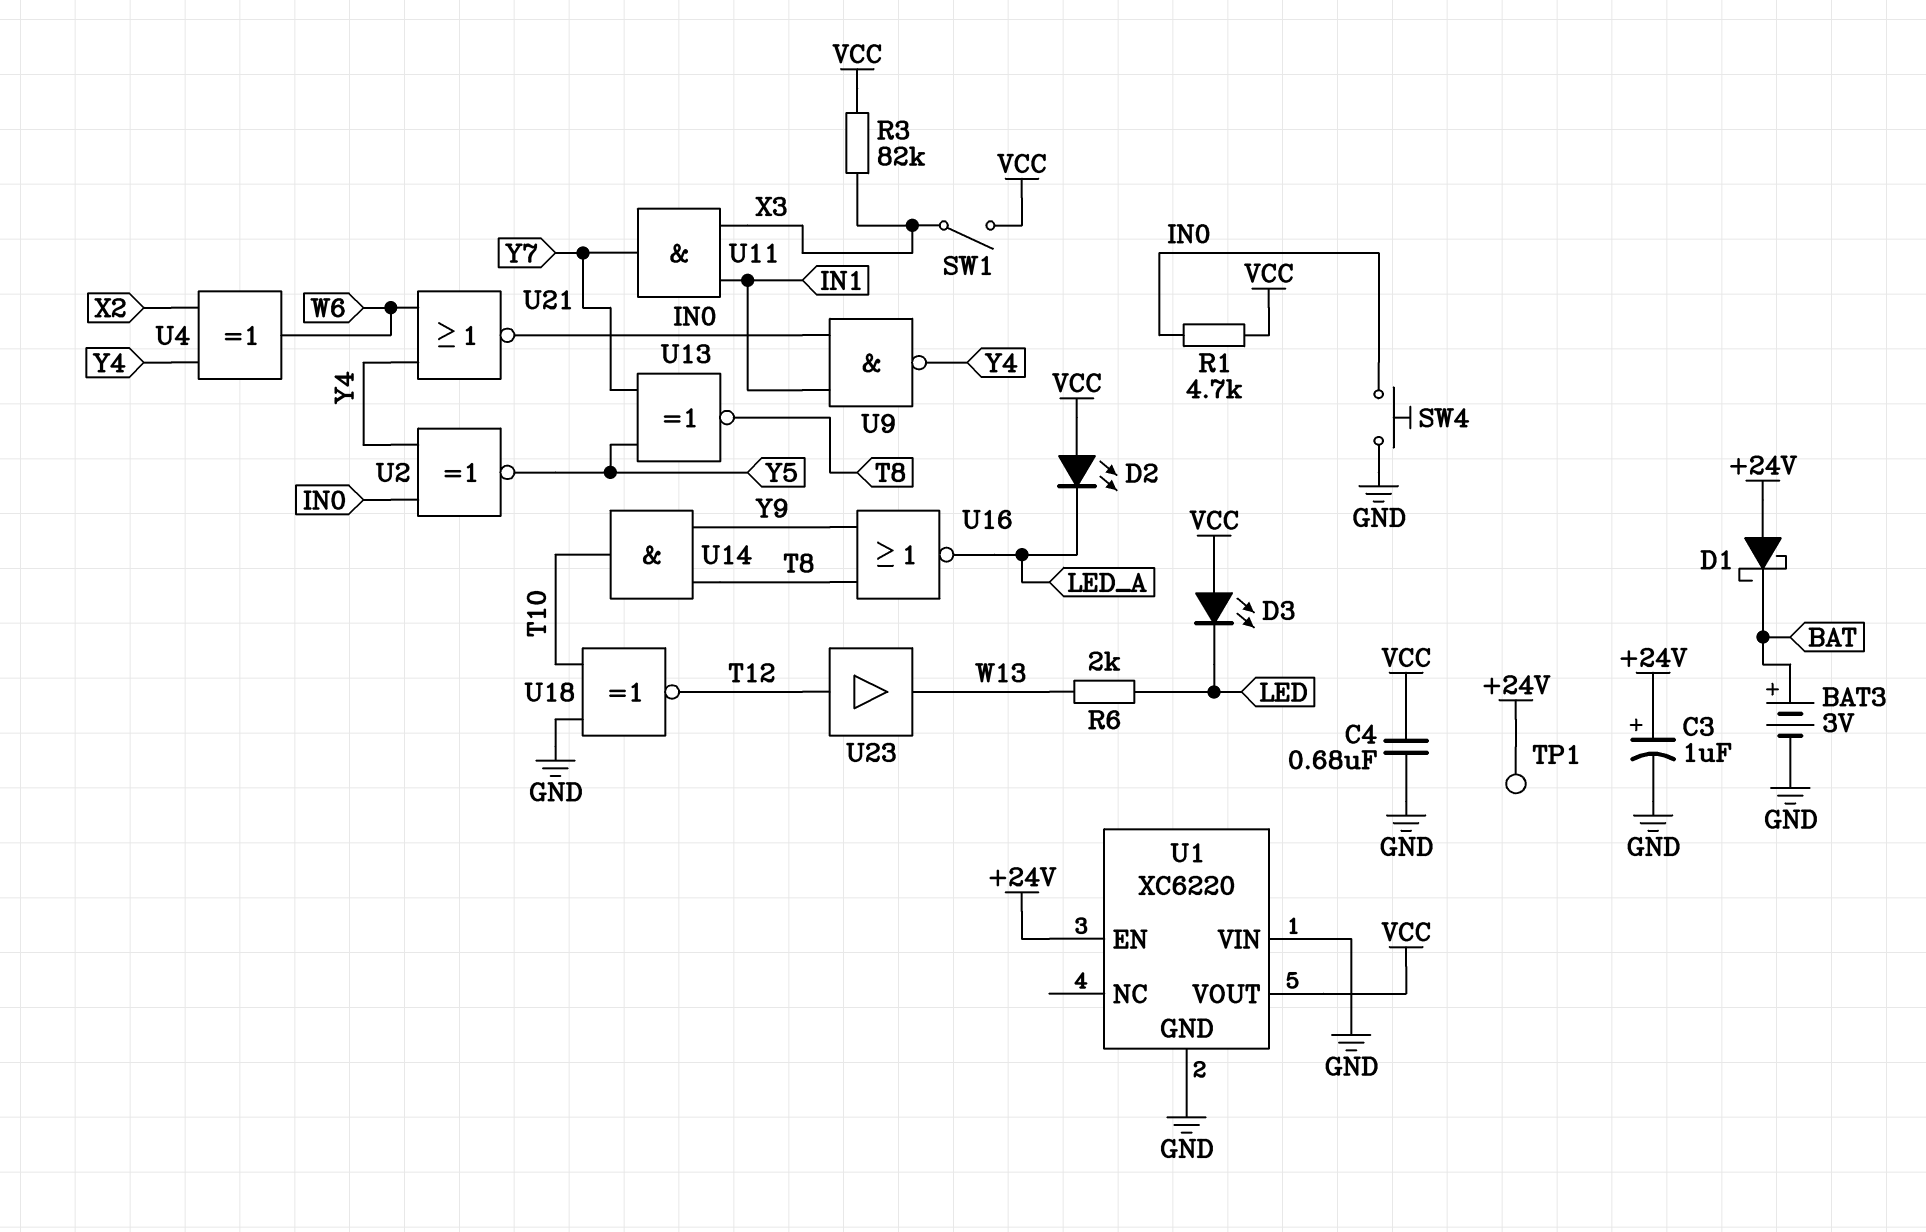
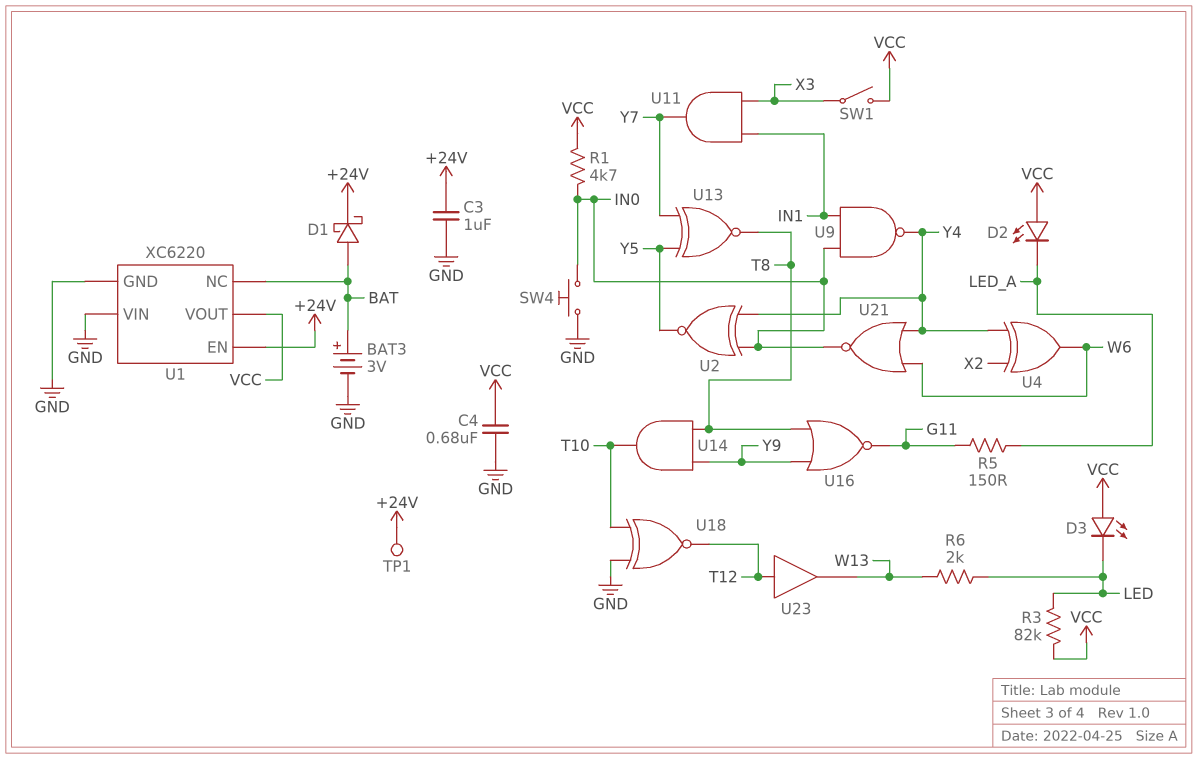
C3: 1uF (plus +24V, minus GND) -> 1uF (+24V, GND)
D1: schottky (A +24V, K BAT) -> schottky (A BAT, K +24V)
R3: 82k (VCC, X3) -> 82k (LED, VCC)
R5: none -> 150 (G11, LED_A)
U1 pin NC: none -> BAT
U16: NOR (in T8, in Y9, out LED_A) -> NOR (in T8, in Y9, out G11)

